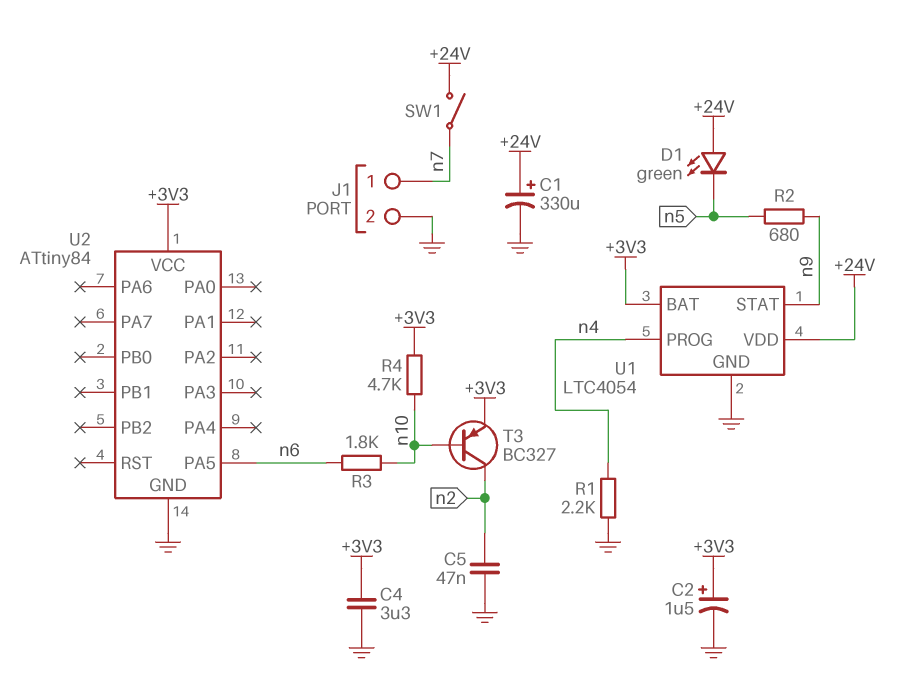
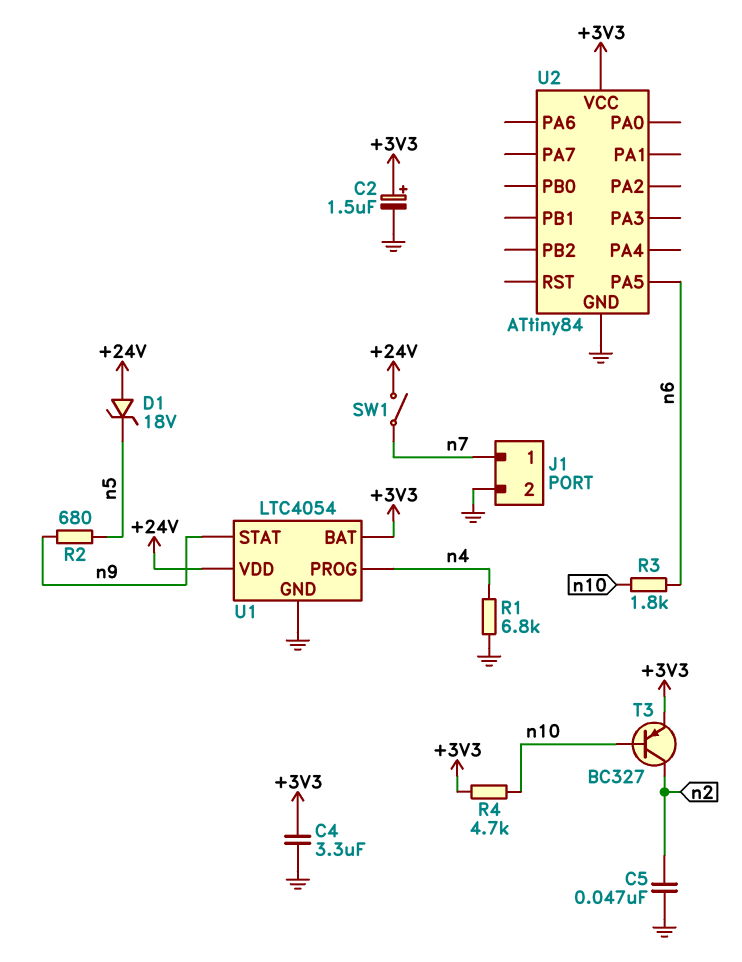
C1: 330uF (plus +24V, minus GND) -> none
D1: LED green (A +24V, K n5) -> zener 18V (A +24V, K n5)
R1: 2.2k (GND, n4) -> 6.8k (GND, n4)

